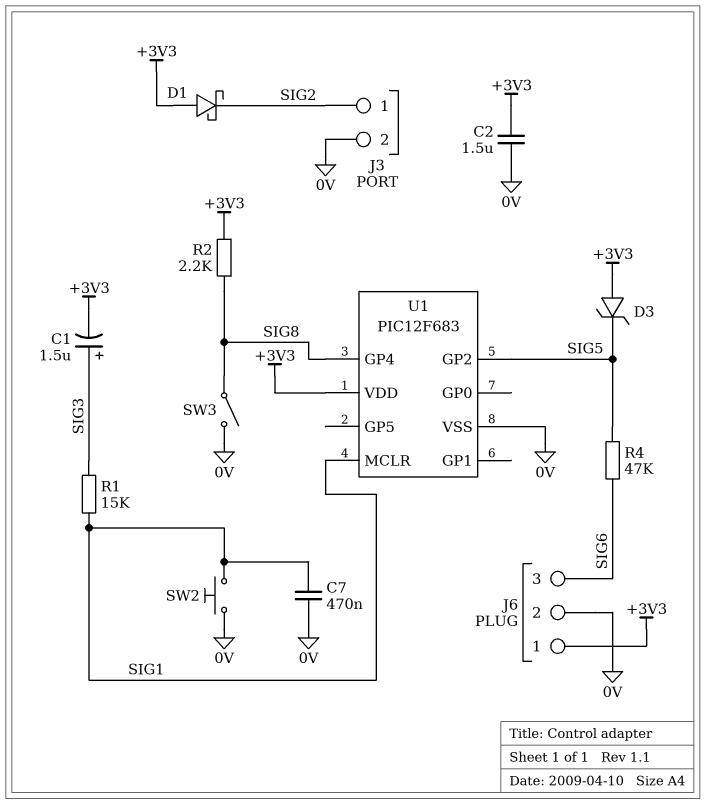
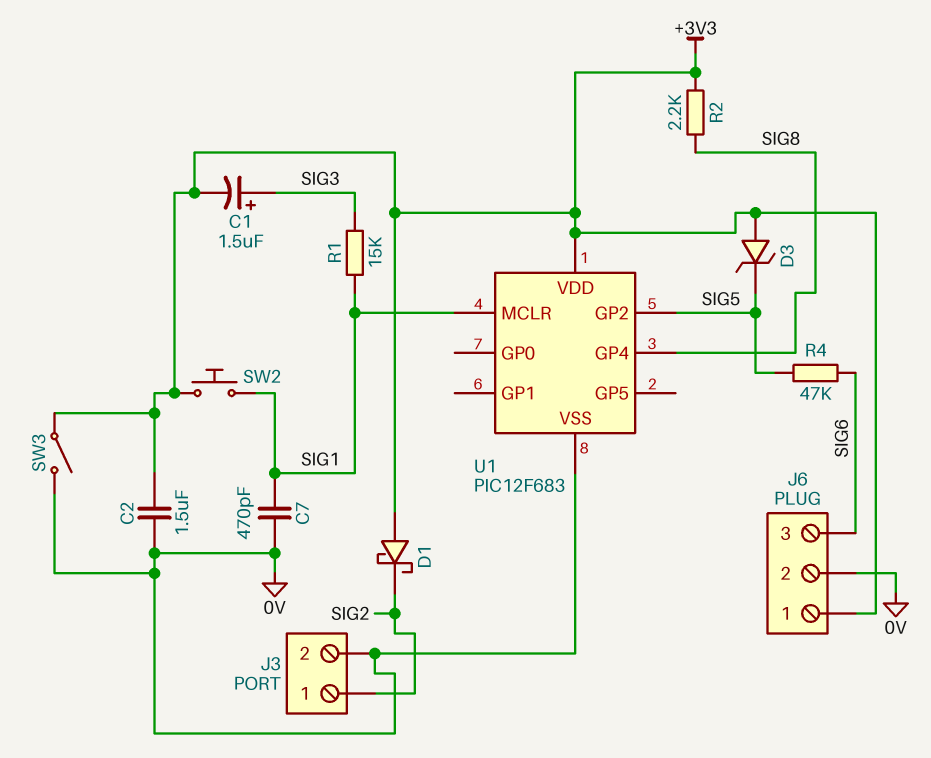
C7: 470nF (0V, SIG1) -> 470pF (0V, SIG1)
SW2: button (0V, SIG1) -> button (+3V3, SIG1)
SW3: switch (0V, SIG8) -> switch (+3V3, 0V)

